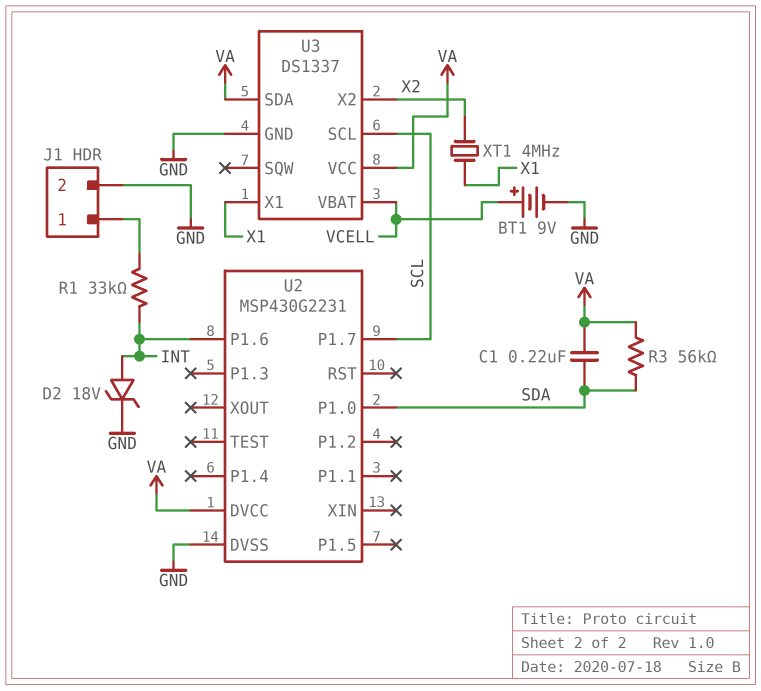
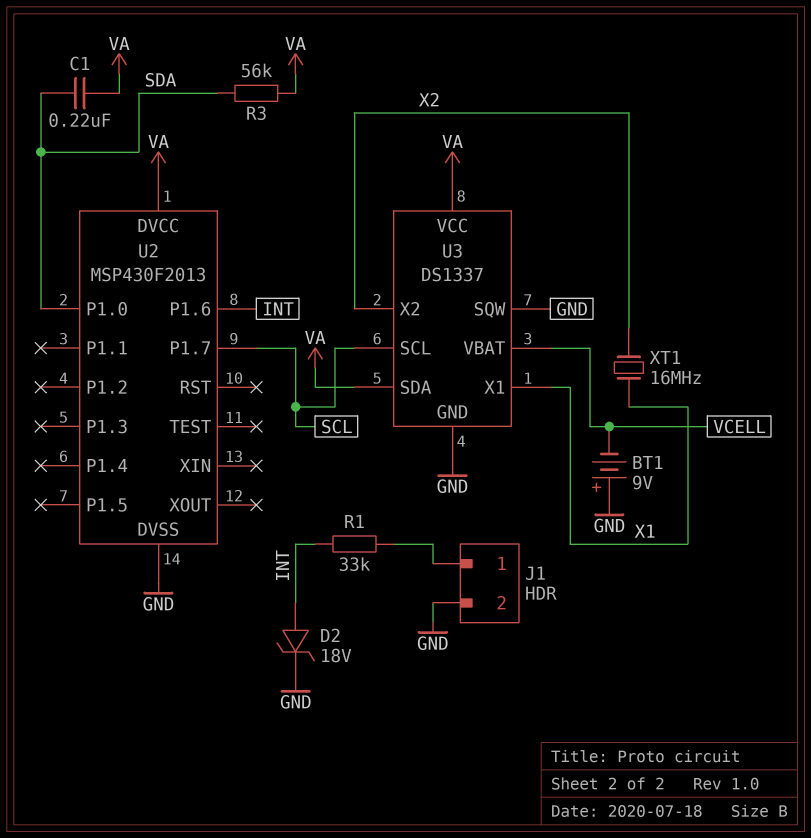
BT1: 9V (plus VCELL, minus GND) -> 9V (plus GND, minus VCELL)
U2: MSP430G2231 -> MSP430F2013
U3 pin SQW: none -> GND
XT1: 4MHz (X1, X2) -> 16MHz (X1, X2)

